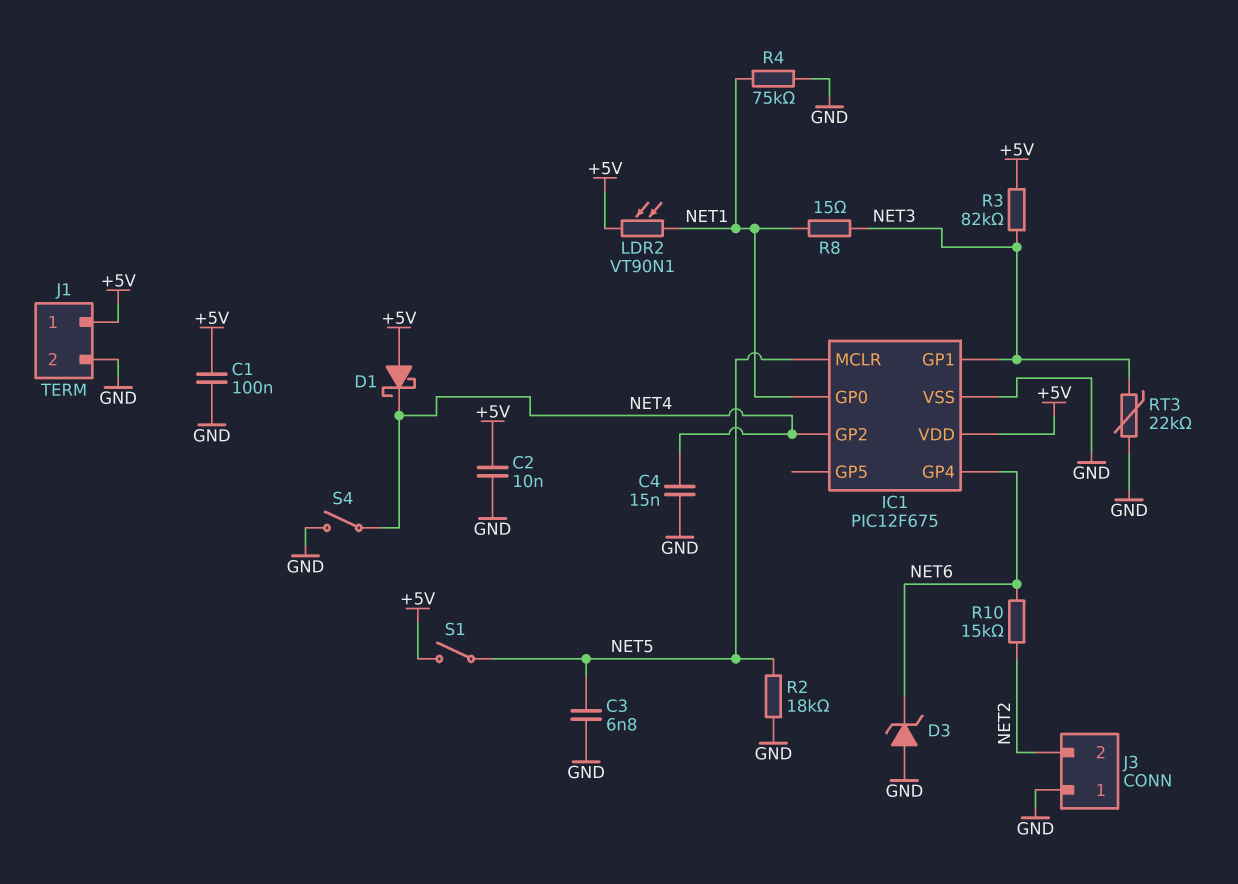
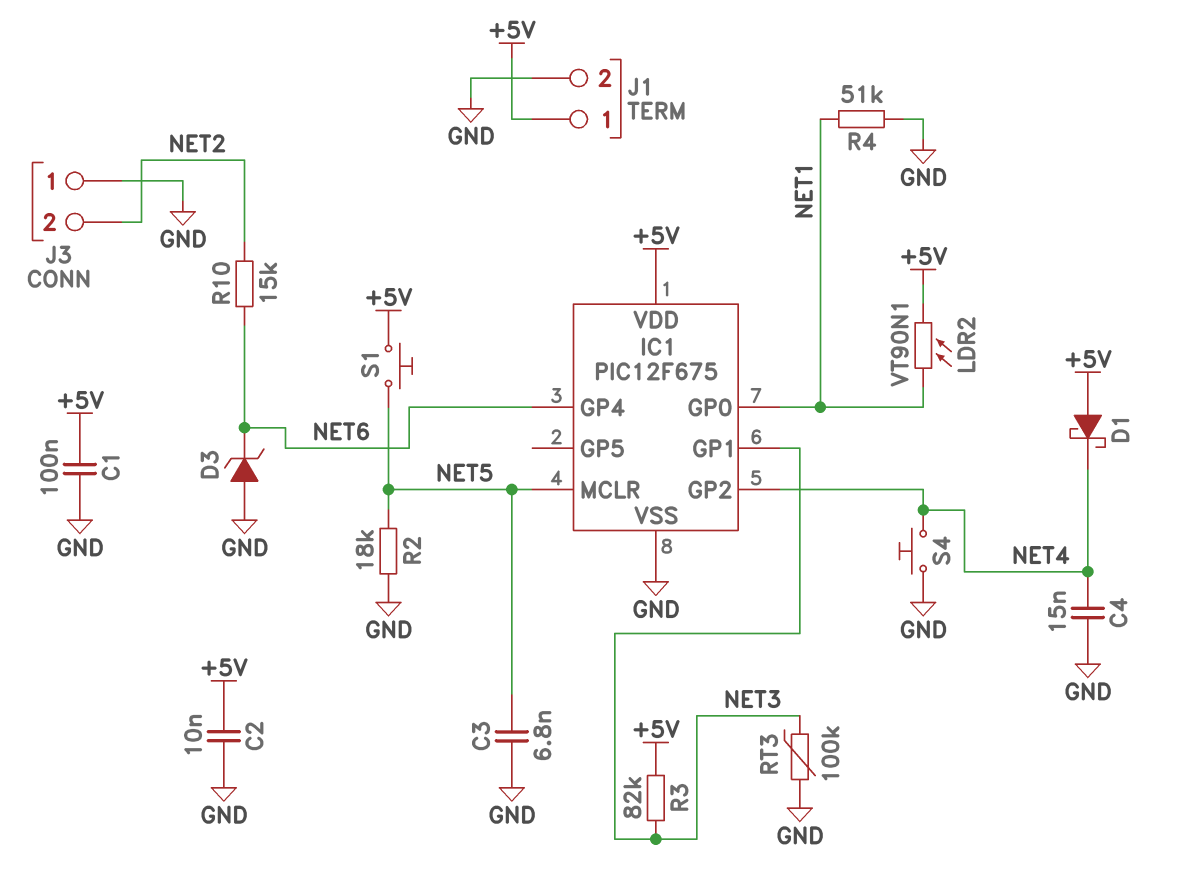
R4: 75k (GND, NET1) -> 51k (GND, NET1)
R8: 15 (NET1, NET3) -> none
RT3: 22k (GND, NET3) -> 100k (GND, NET3)
S1: switch (+5V, NET5) -> button (+5V, NET5)
S4: switch (GND, NET4) -> button (GND, NET4)

